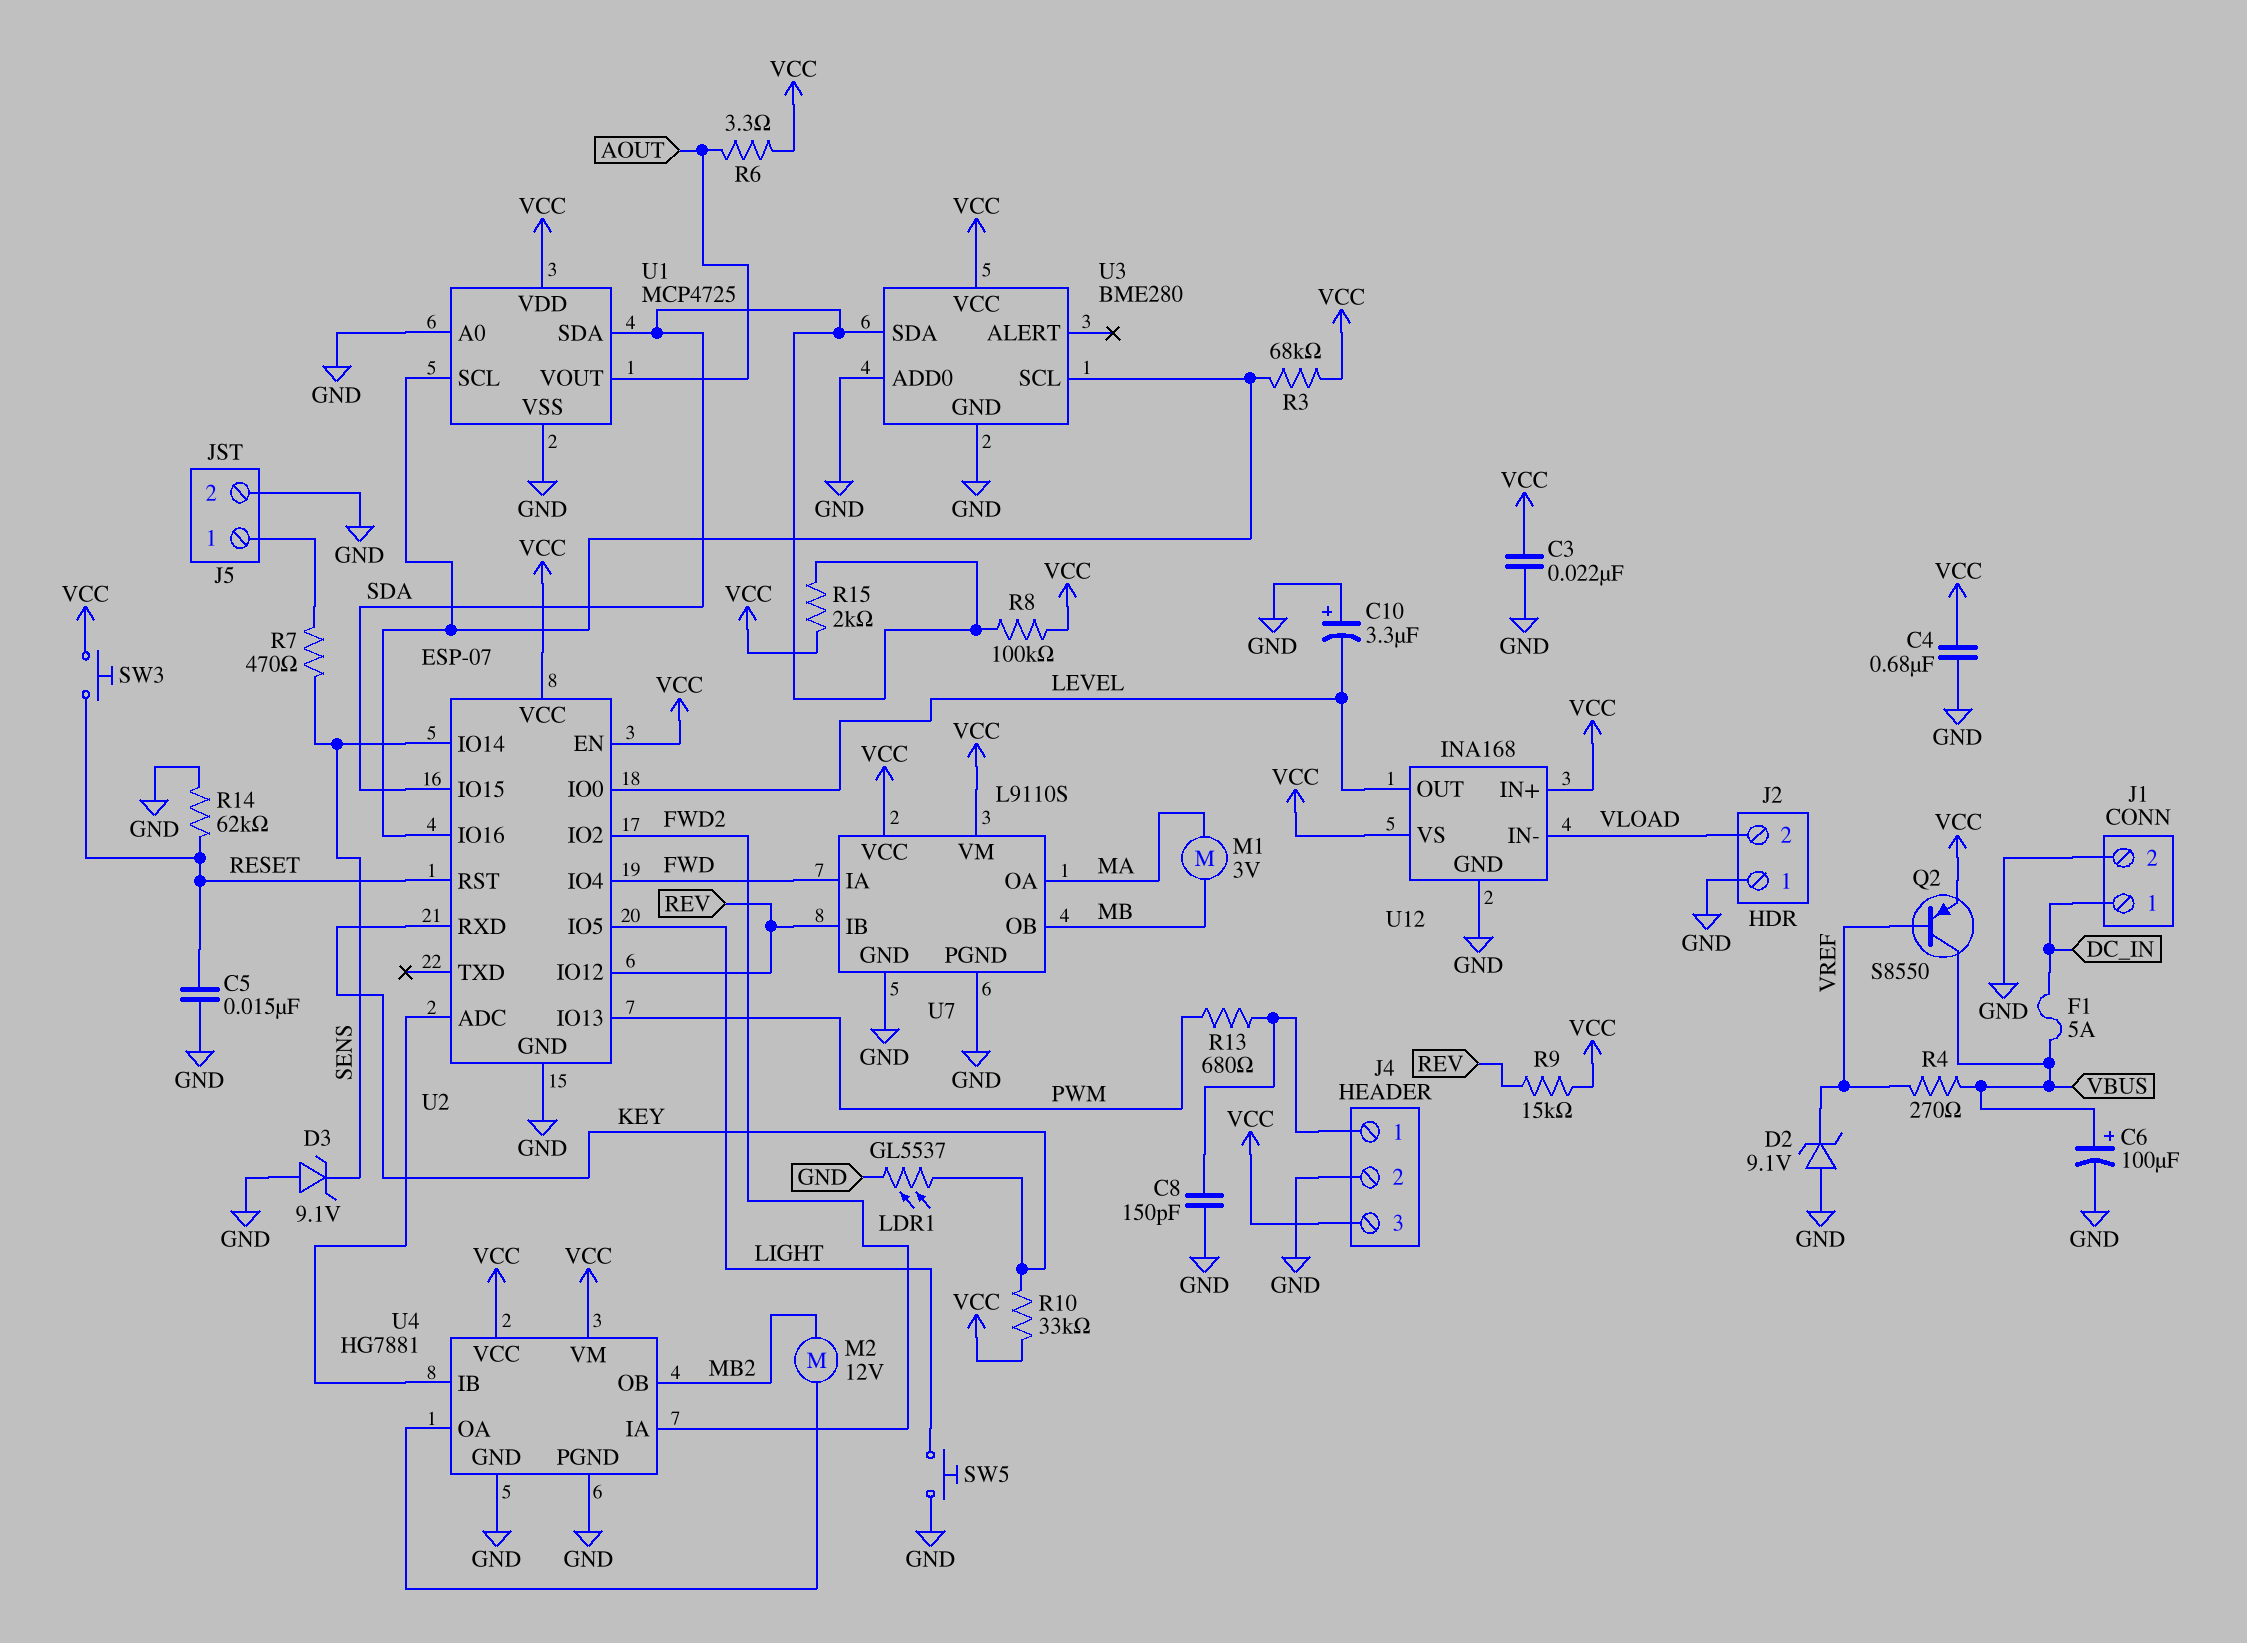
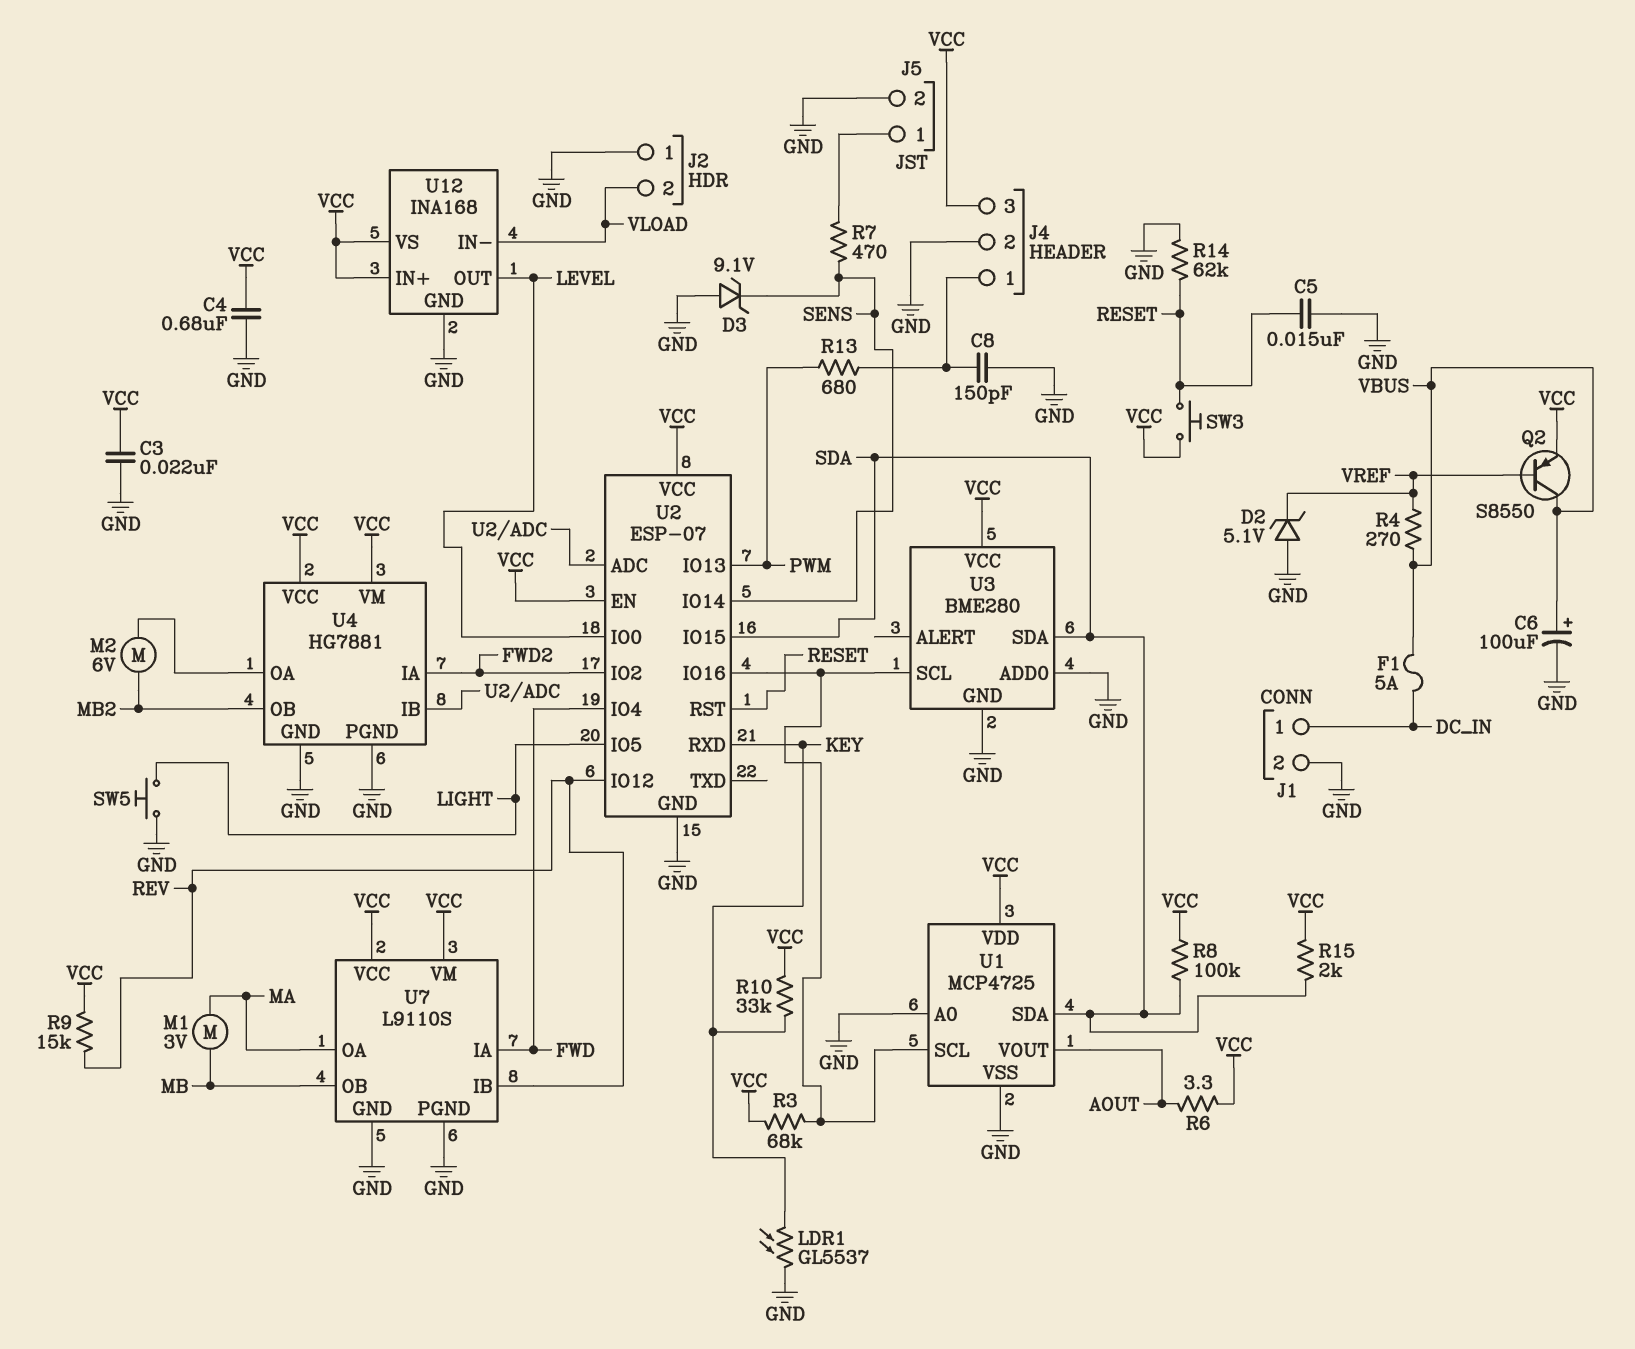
C10: 3.3uF (plus GND, minus LEVEL) -> none
D2: zener 9.1V (A GND, K VREF) -> zener 5.1V (A GND, K VREF)
M2: motor 12V (MB2, U4/OA) -> motor 6V (MB2, U4/OA)

